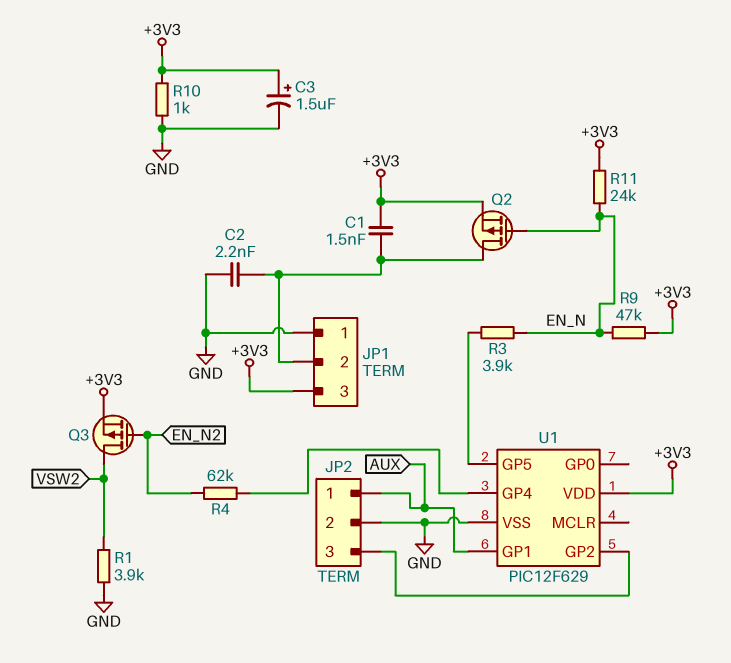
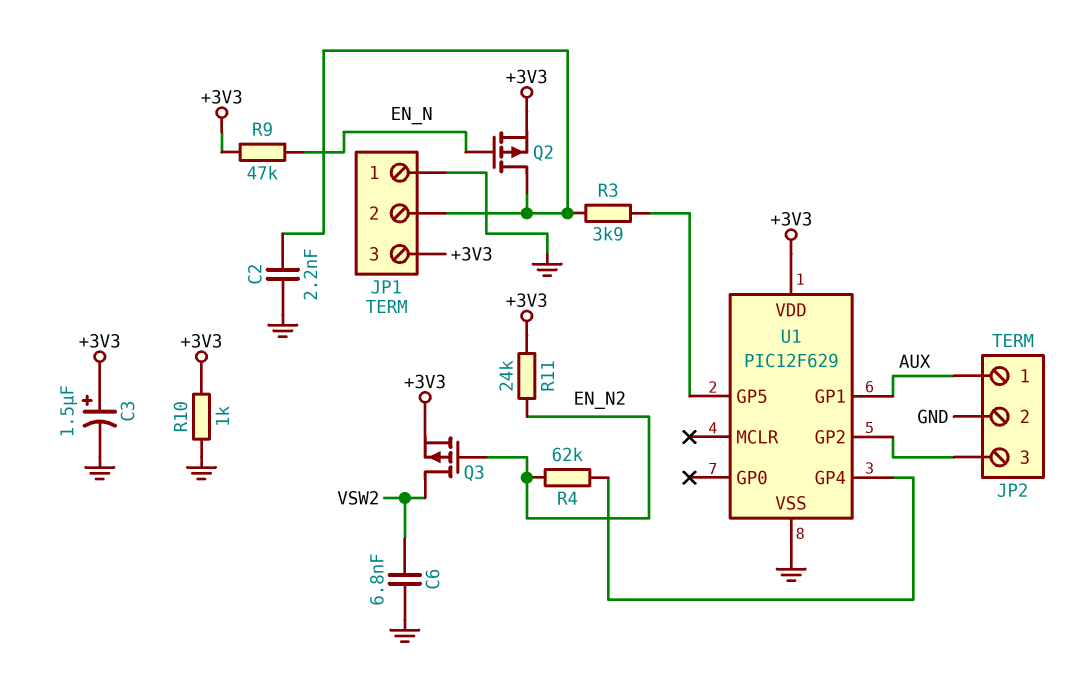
C1: 1.5nF (+3V3, JP1/2) -> none
C6: none -> 6.8nF (GND, VSW2)
R1: 3.9k (GND, VSW2) -> none
R3: 3.9k (EN_N, U1/GP5) -> 3.9k (JP1/2, U1/GP5)
R11: 24k (+3V3, EN_N) -> 24k (+3V3, EN_N2)

